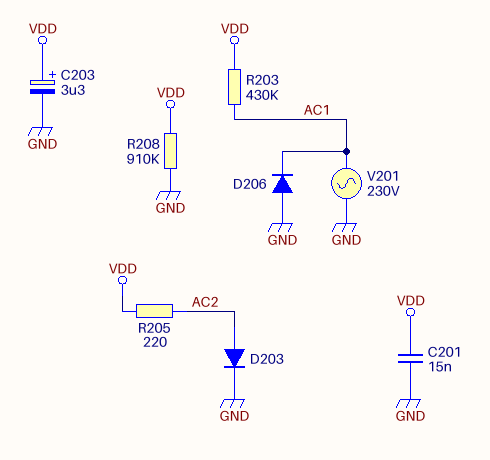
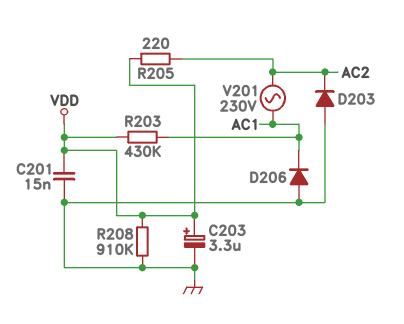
D203: diode (A AC2, K GND) -> diode (A GND, K AC2)
V201: AC 230V (AC1, GND) -> AC 230V (AC1, AC2)

